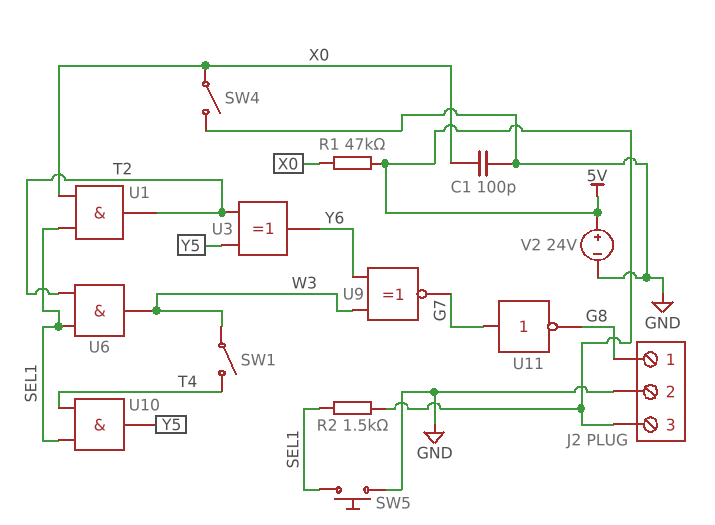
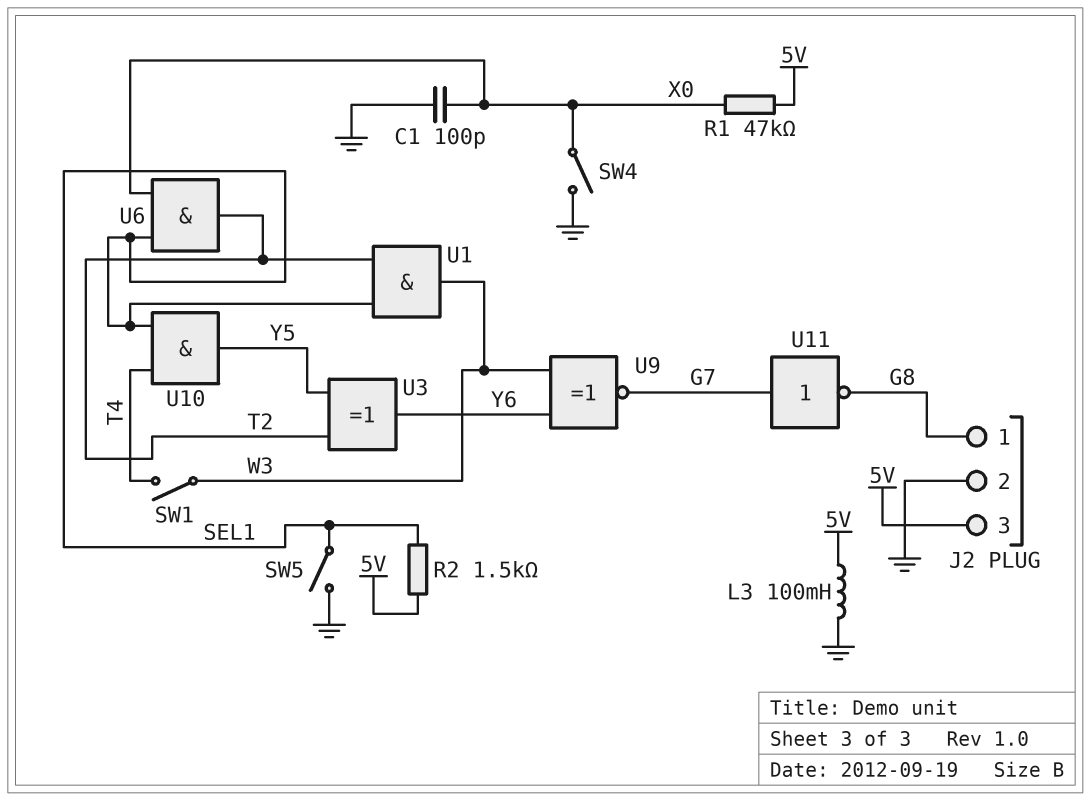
L3: none -> 100mH (5V, GND)
SW5: button (GND, SEL1) -> switch (GND, SEL1)
U1: AND (in SEL1, in X0, out T2) -> AND (in SEL1, in T2, out W3)
U6: AND (in SEL1, in T2, out W3) -> AND (in SEL1, in X0, out T2)
V2: 24V (plus 5V, minus GND) -> none

